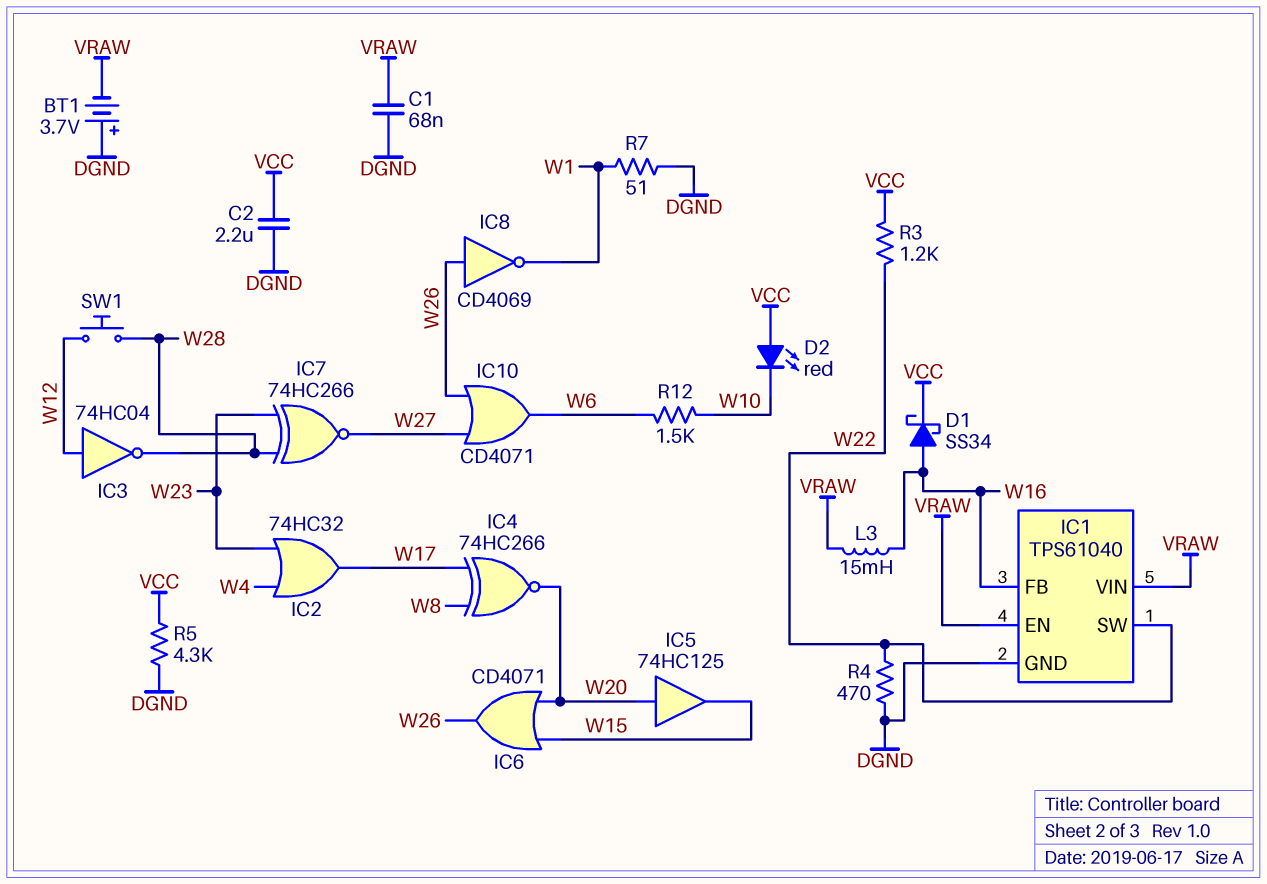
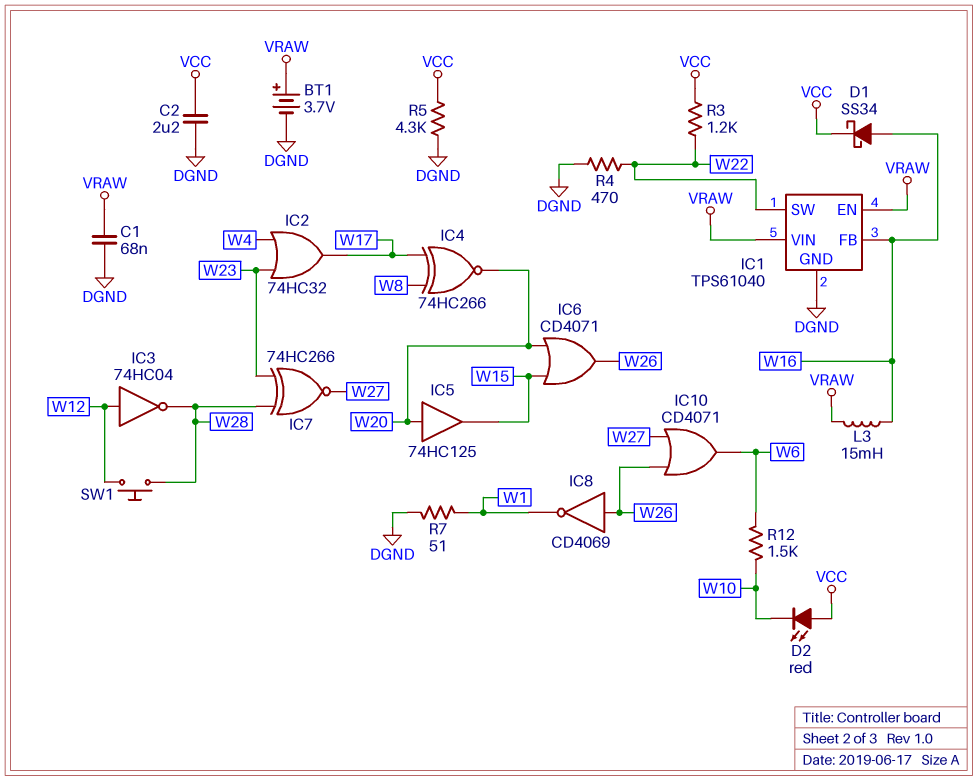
BT1: 3.7V (plus DGND, minus VRAW) -> 3.7V (plus VRAW, minus DGND)

